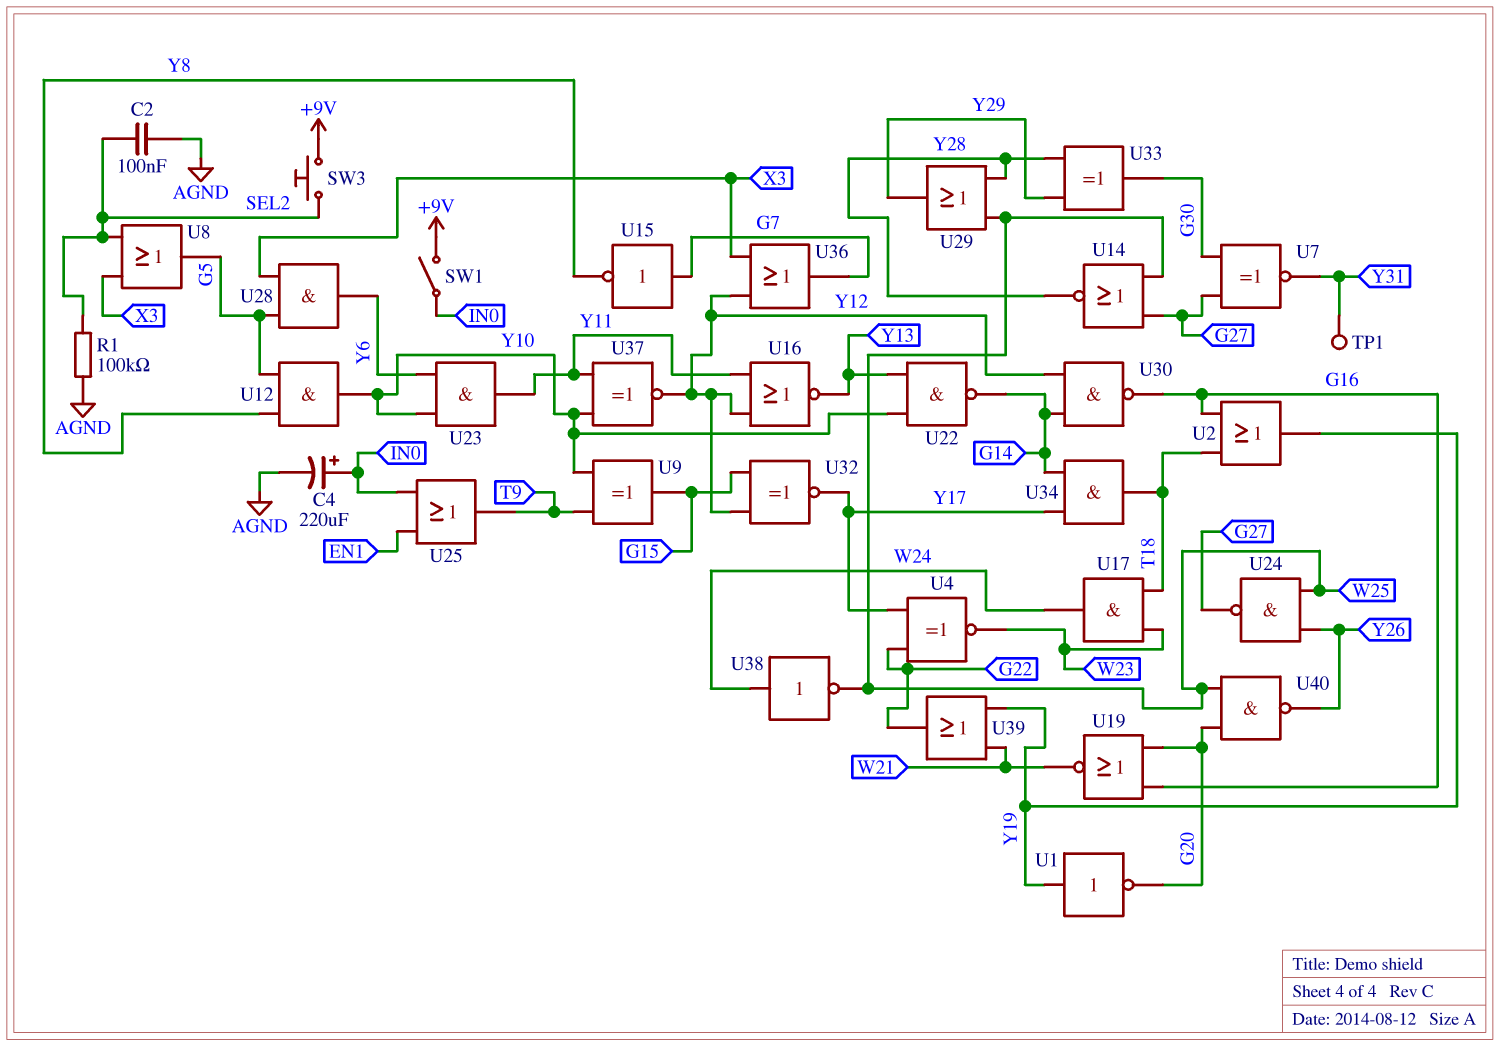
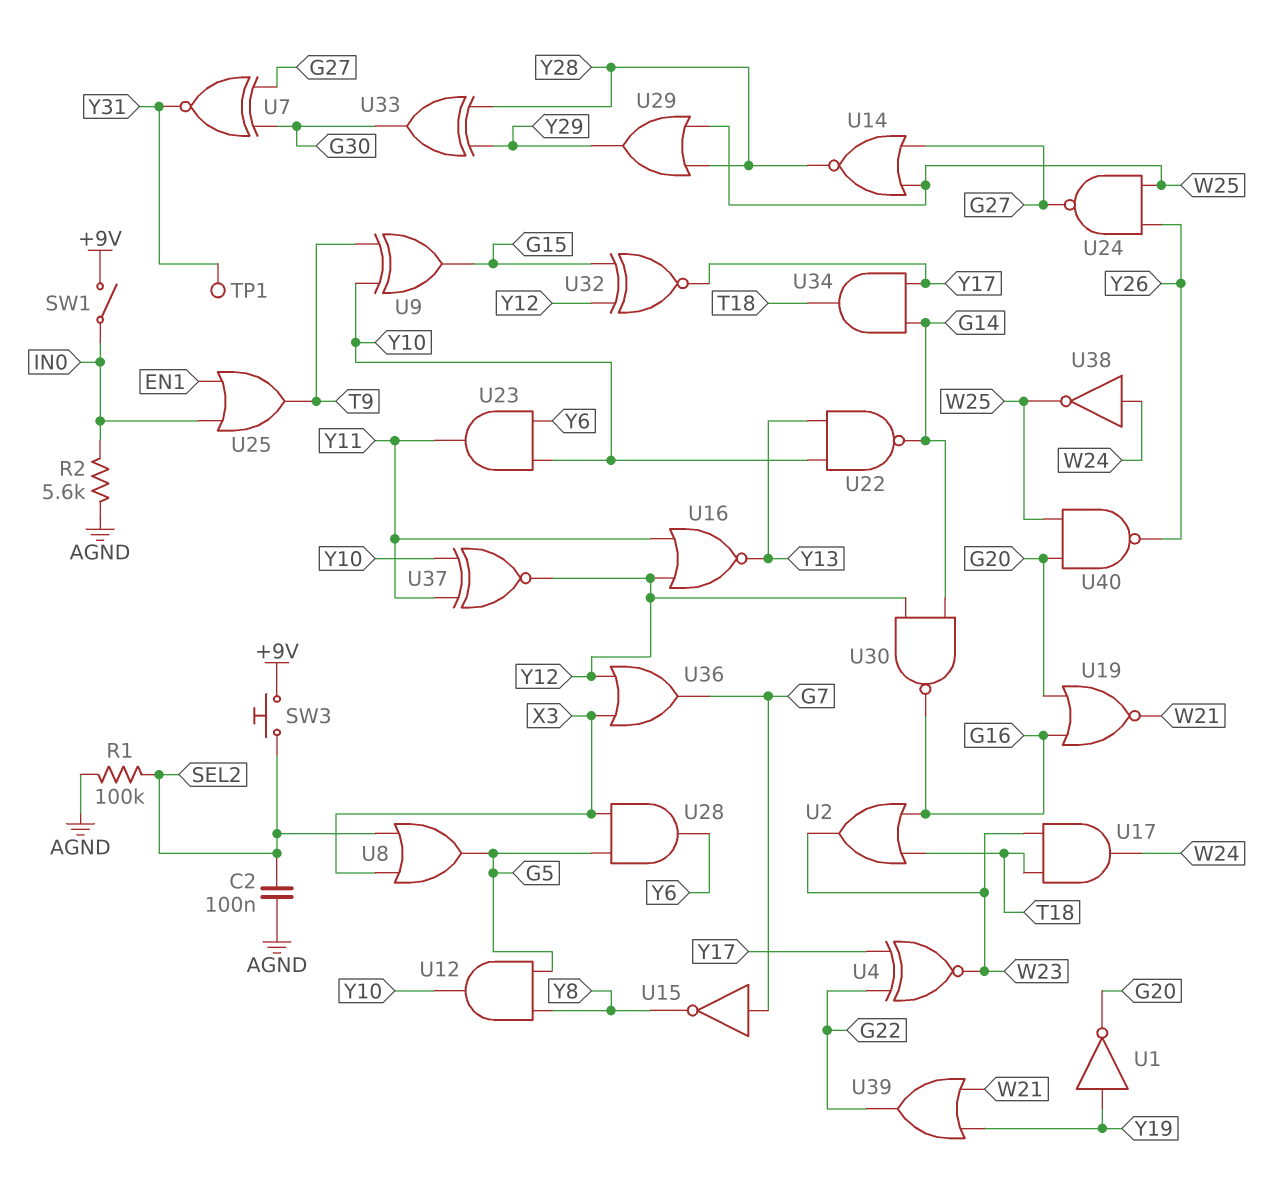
C4: 220uF (plus IN0, minus AGND) -> none
R2: none -> 5.6k (AGND, IN0)
U2: OR (in G16, in T18, out Y19) -> OR (in G16, in T18, out W23)

